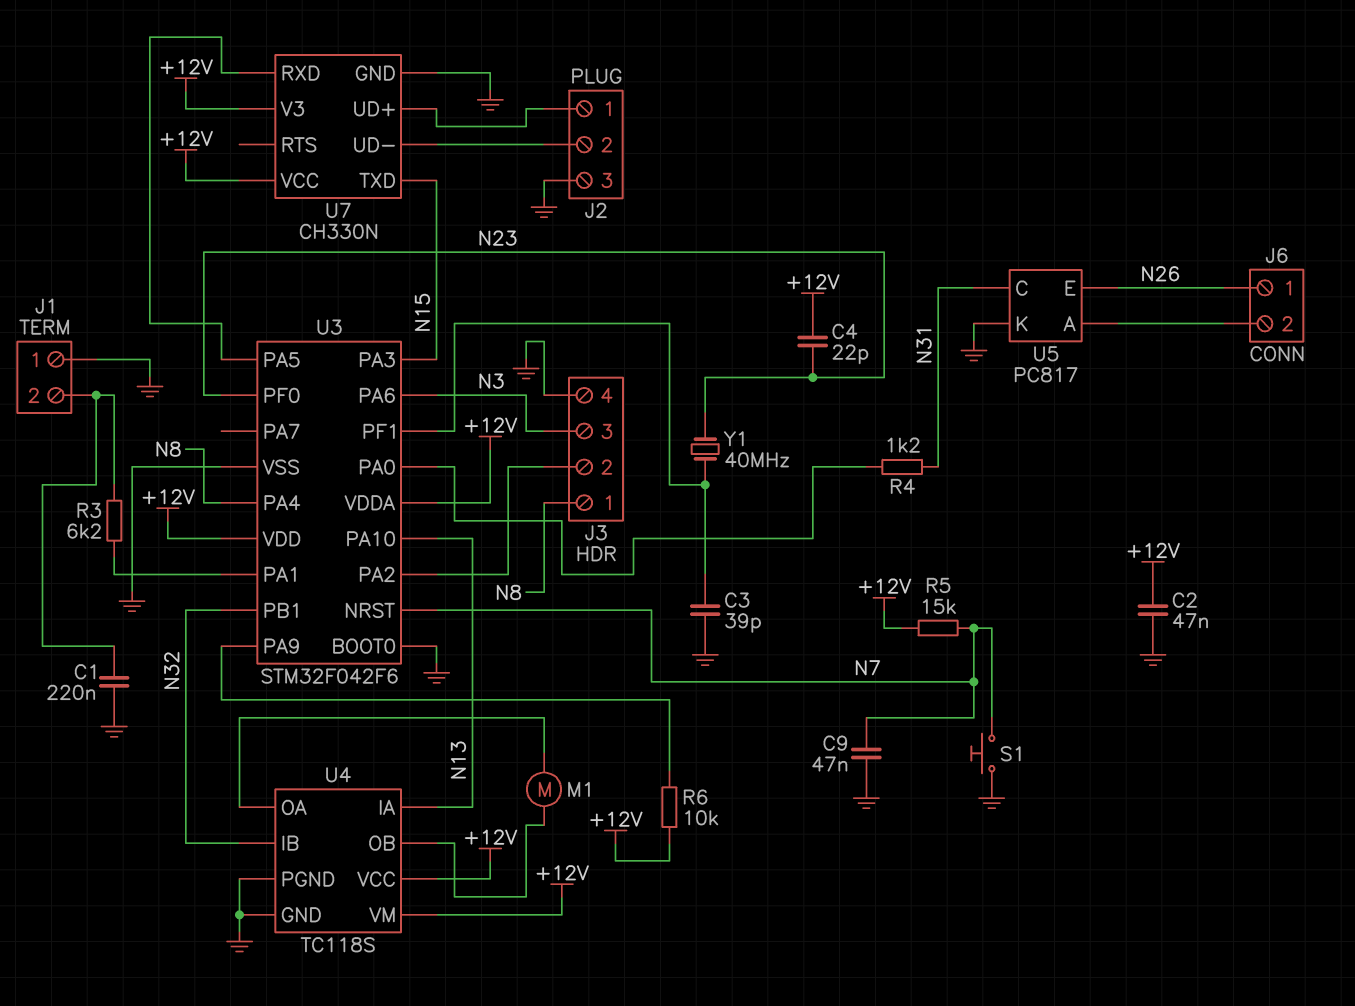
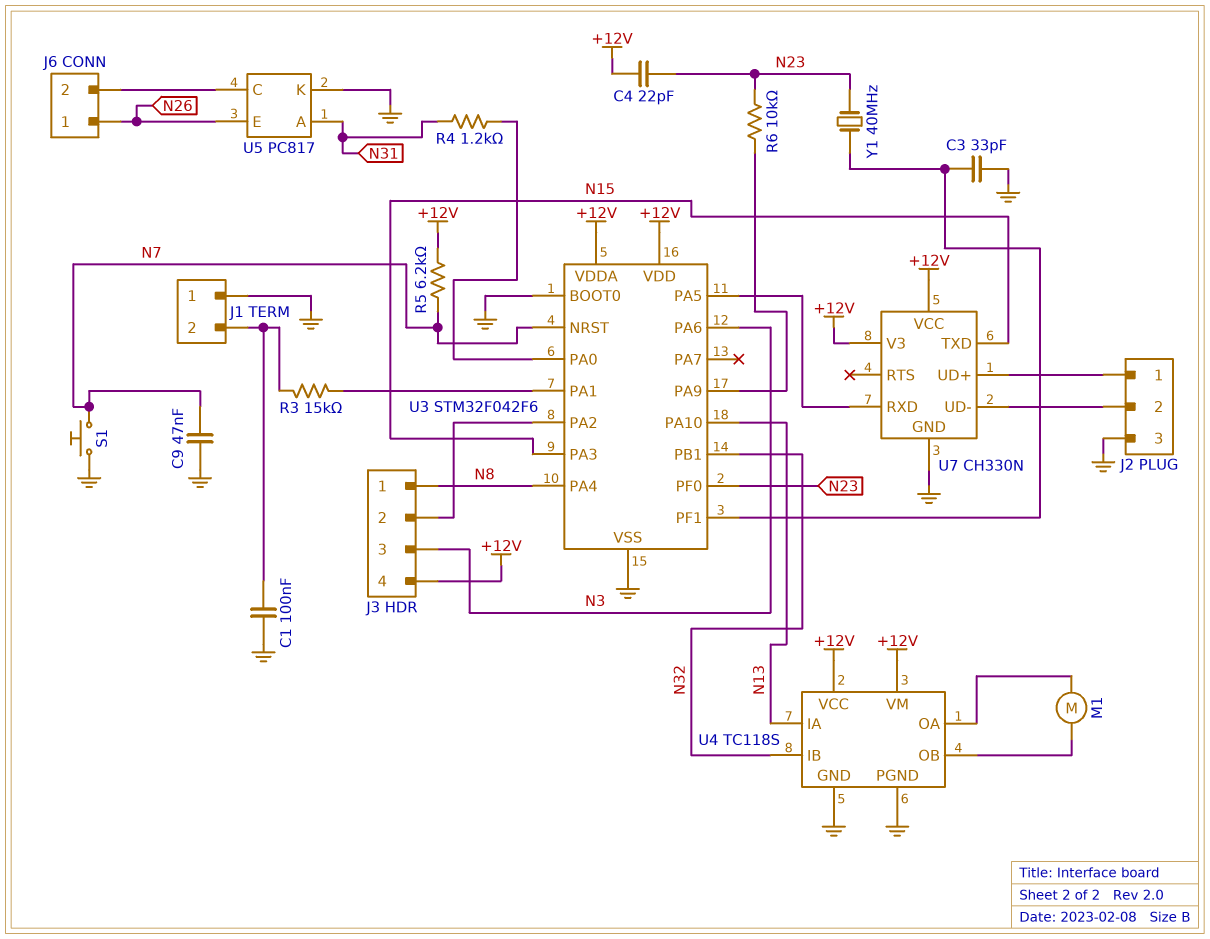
C1: 220nF (GND, J1/2) -> 100nF (GND, J1/2)
C2: 47nF (+12V, GND) -> none
C3: 39pF (GND, U3/PF1) -> 33pF (GND, U3/PF1)
J3 pin 4: GND -> +12V
R3: 6.2k (J1/2, U3/PA1) -> 15k (J1/2, U3/PA1)
R5: 15k (+12V, N7) -> 6.2k (+12V, N7)
R6: 10k (+12V, U3/PA9) -> 10k (N23, U3/PA9)
U5 pin A: J6/2 -> N31
U5 pin C: N31 -> J6/2

